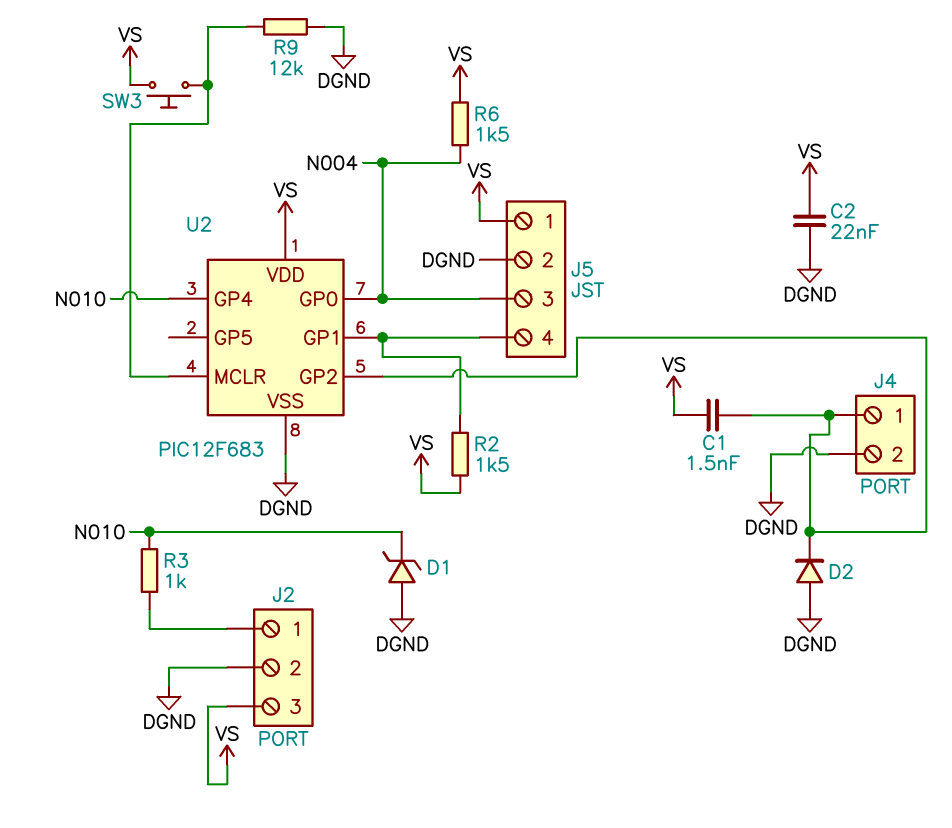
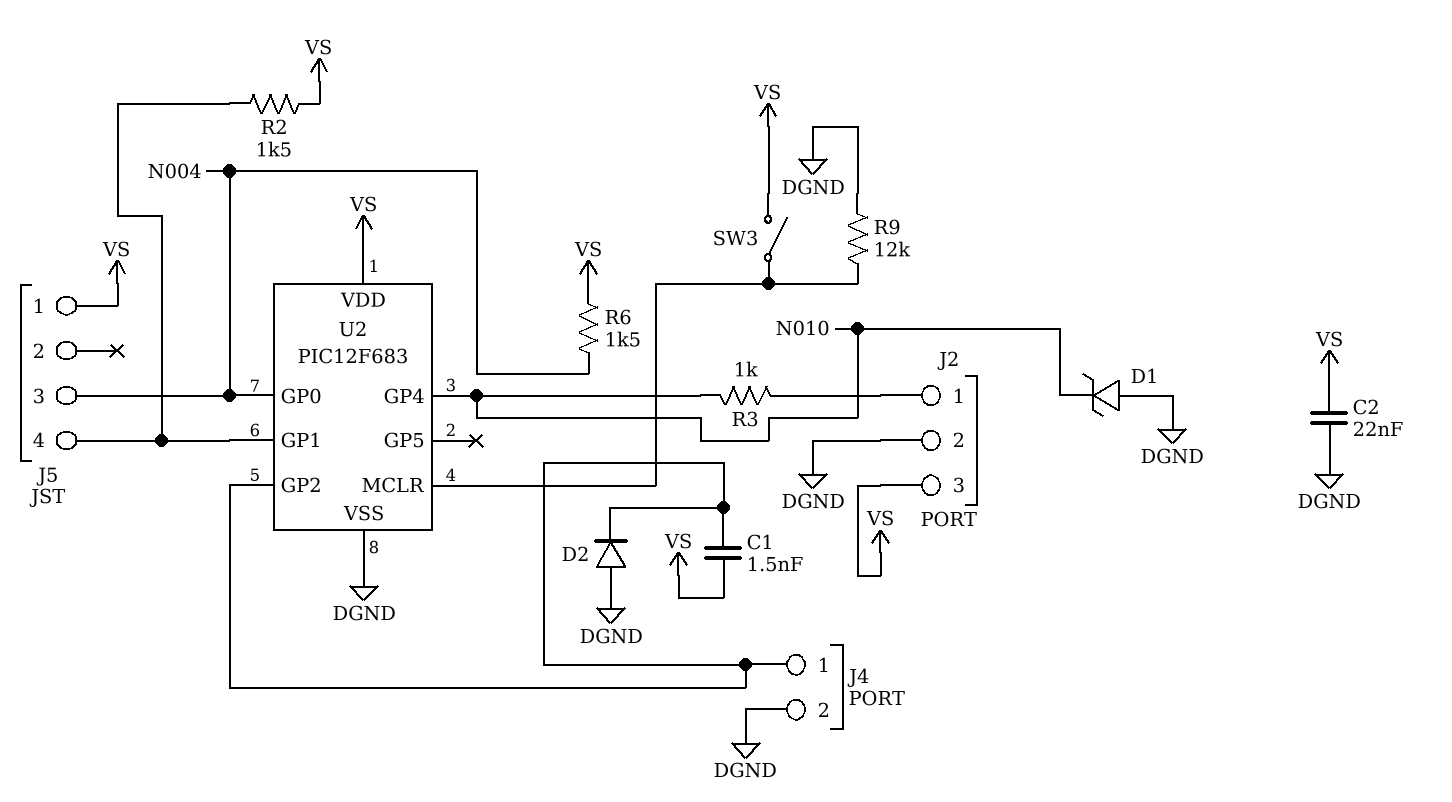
J5 pin 2: DGND -> none
SW3: button (U2/MCLR, VS) -> switch (U2/MCLR, VS)

